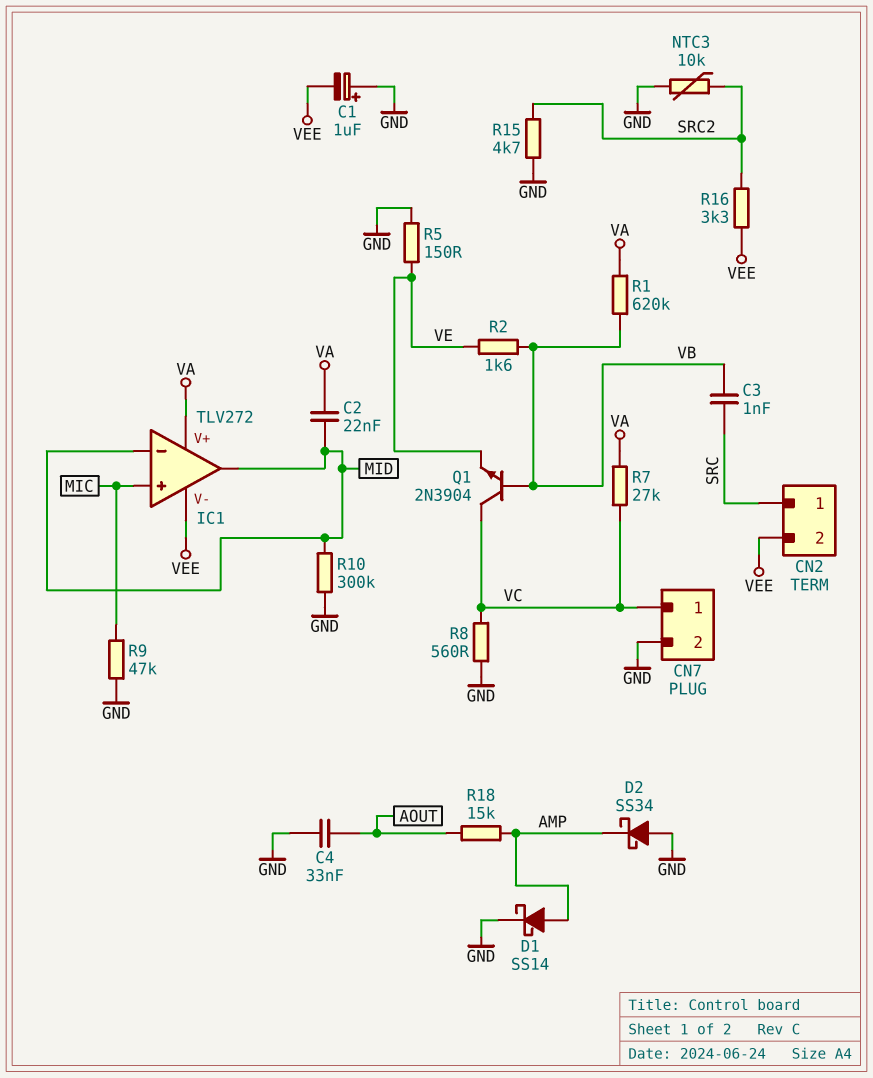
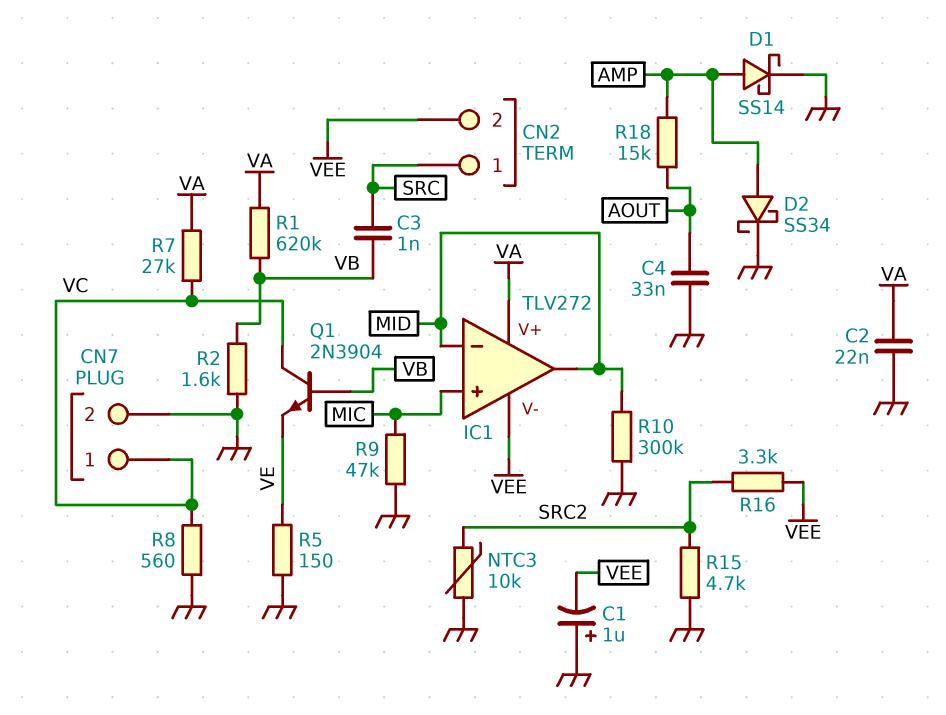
C2: 22nF (MID, VA) -> 22nF (GND, VA)
D2: schottky SS34 (A GND, K AMP) -> schottky SS34 (A AMP, K GND)
R2: 1.6k (VB, VE) -> 1.6k (GND, VB)

